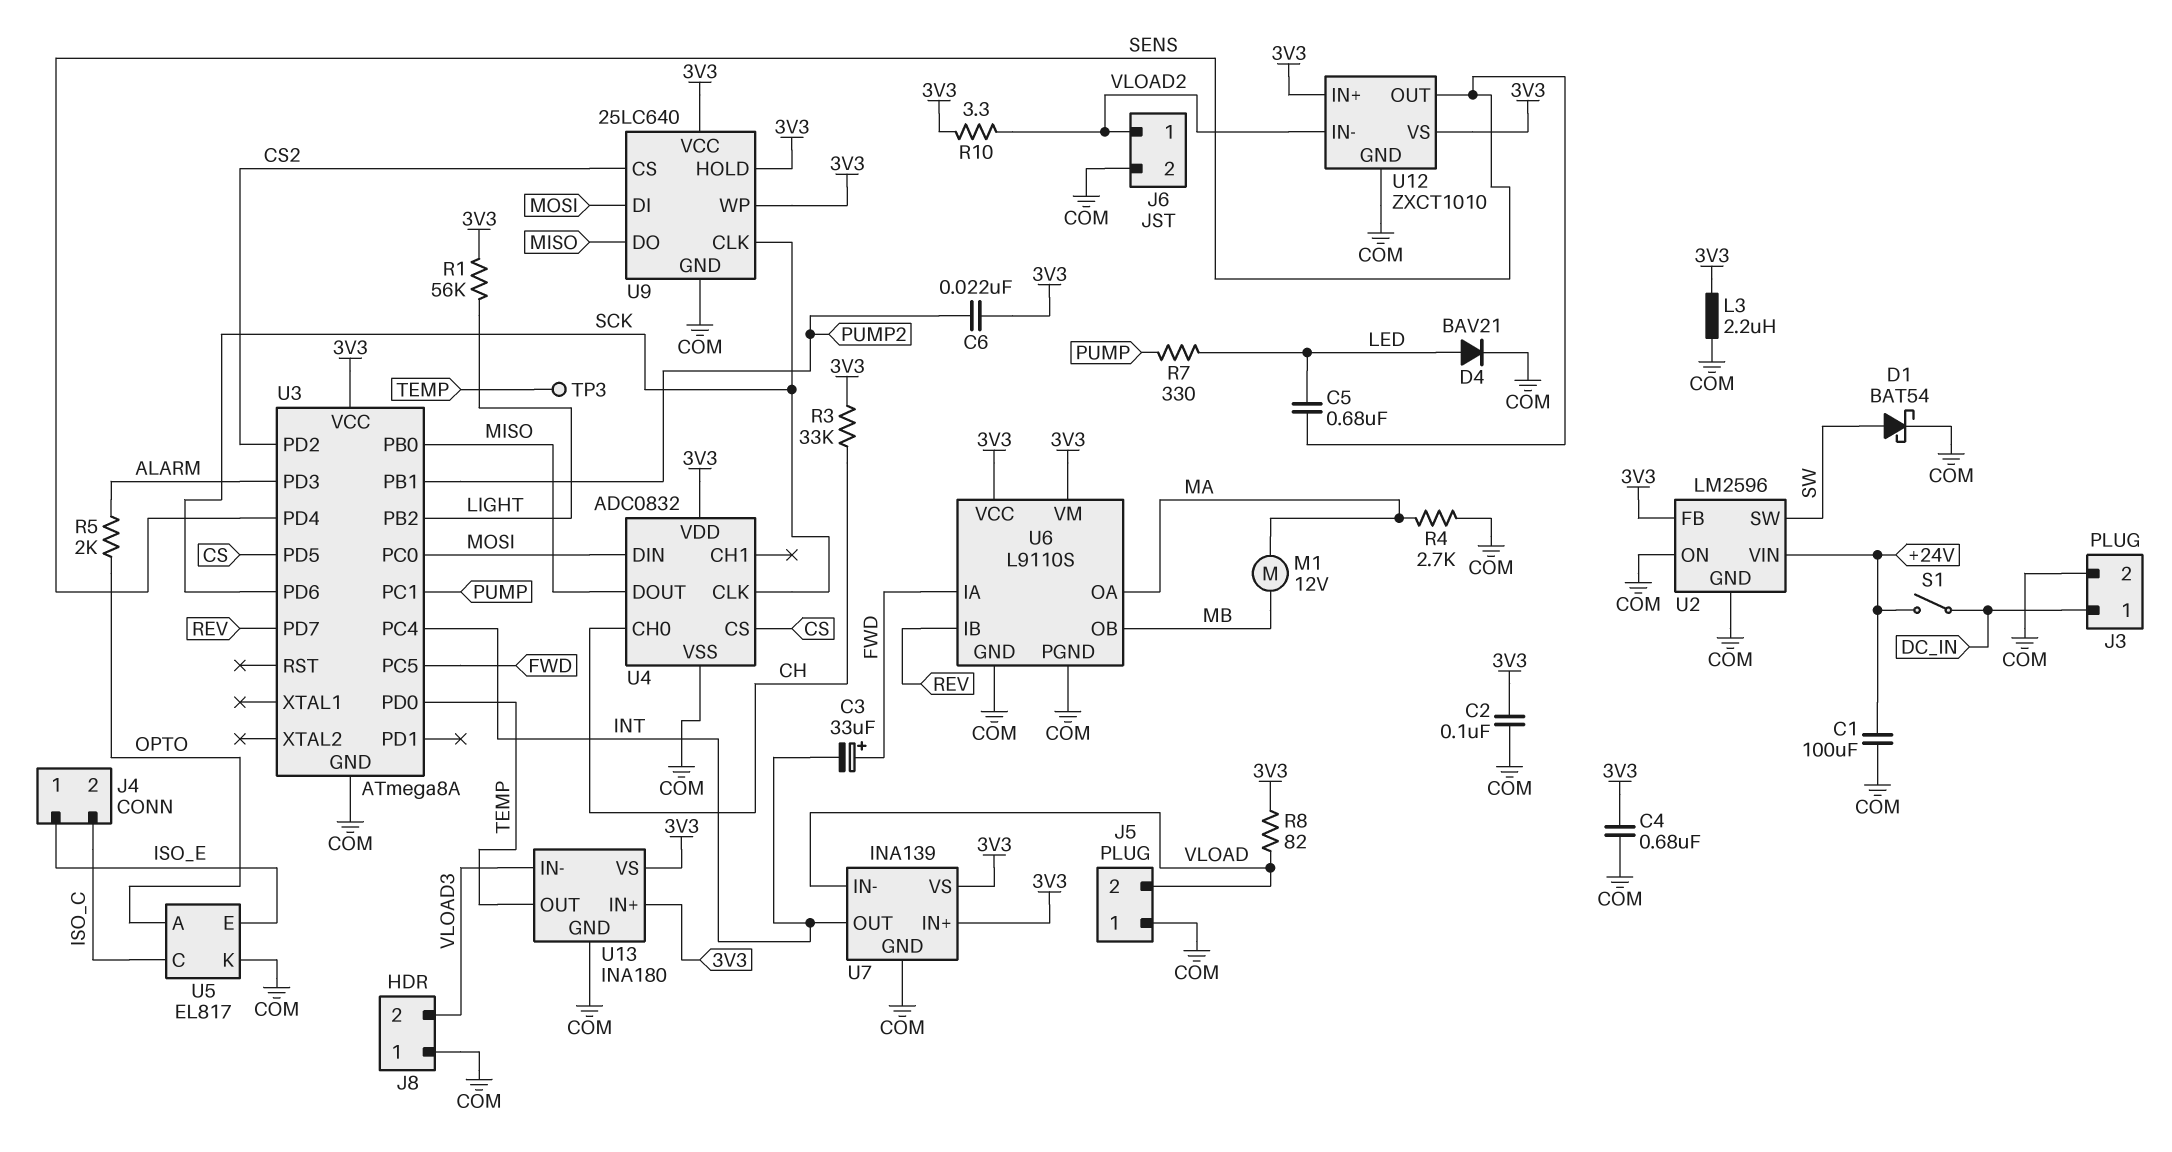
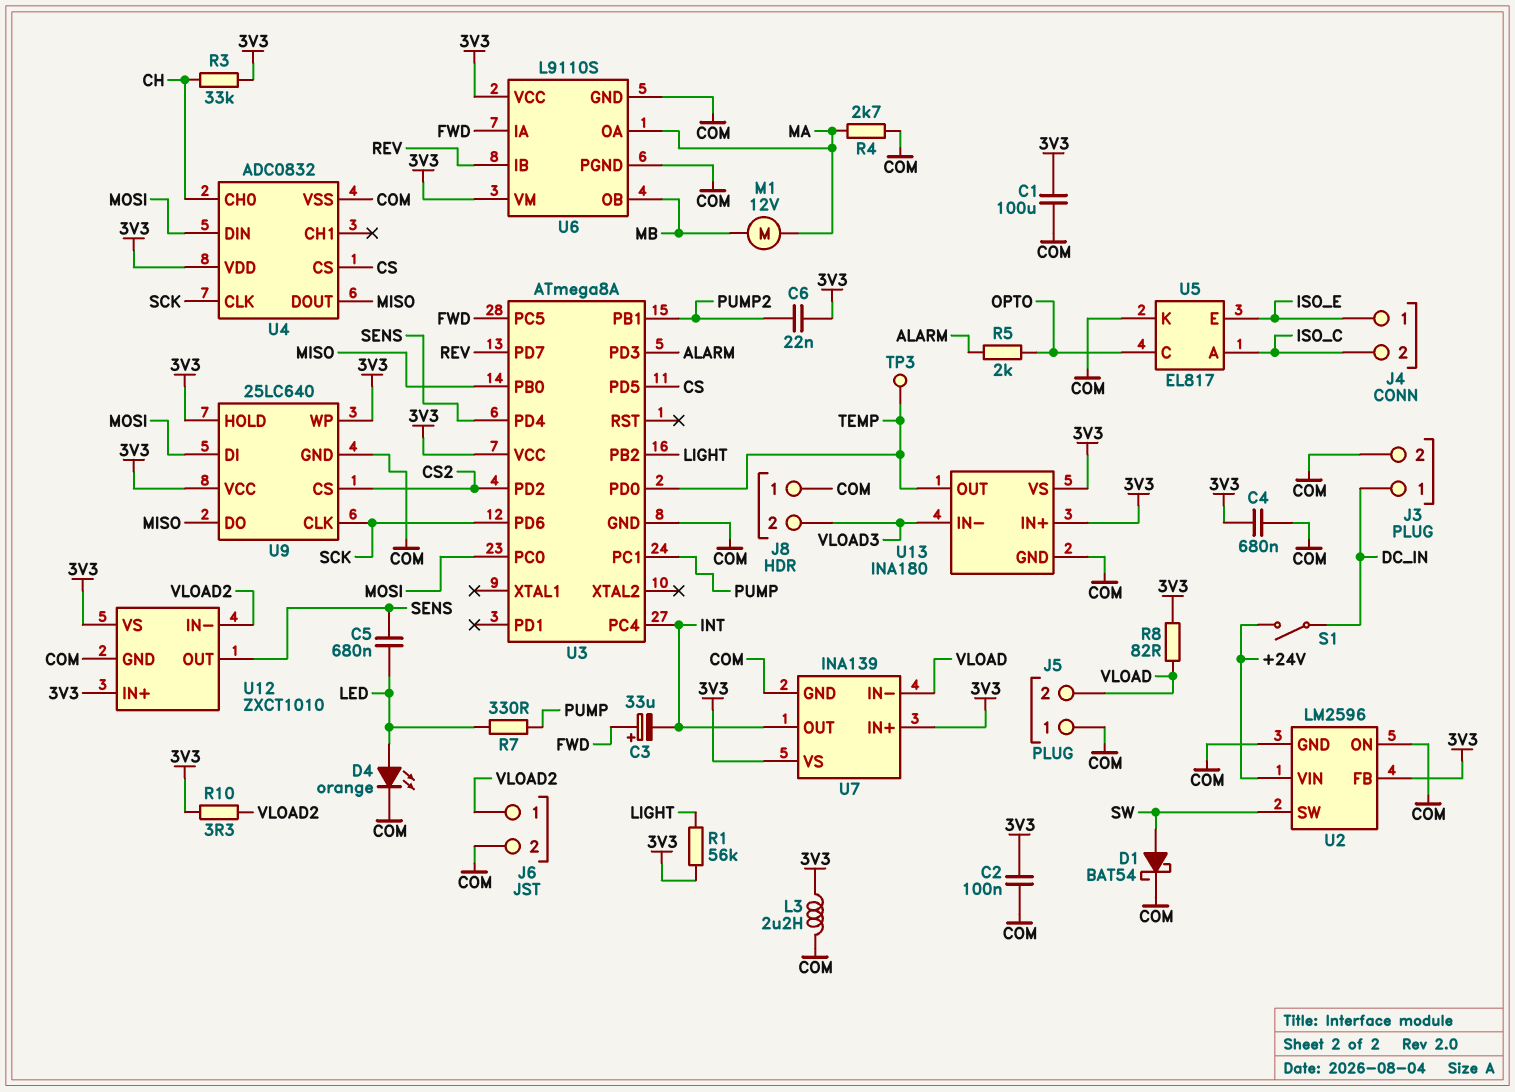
C1: 100uF (+24V, COM) -> 100uF (3V3, COM)
D4: diode BAV21 (A LED, K COM) -> LED orange (A LED, K COM)
U5 pin A: OPTO -> ISO_C
U5 pin C: ISO_C -> OPTO

